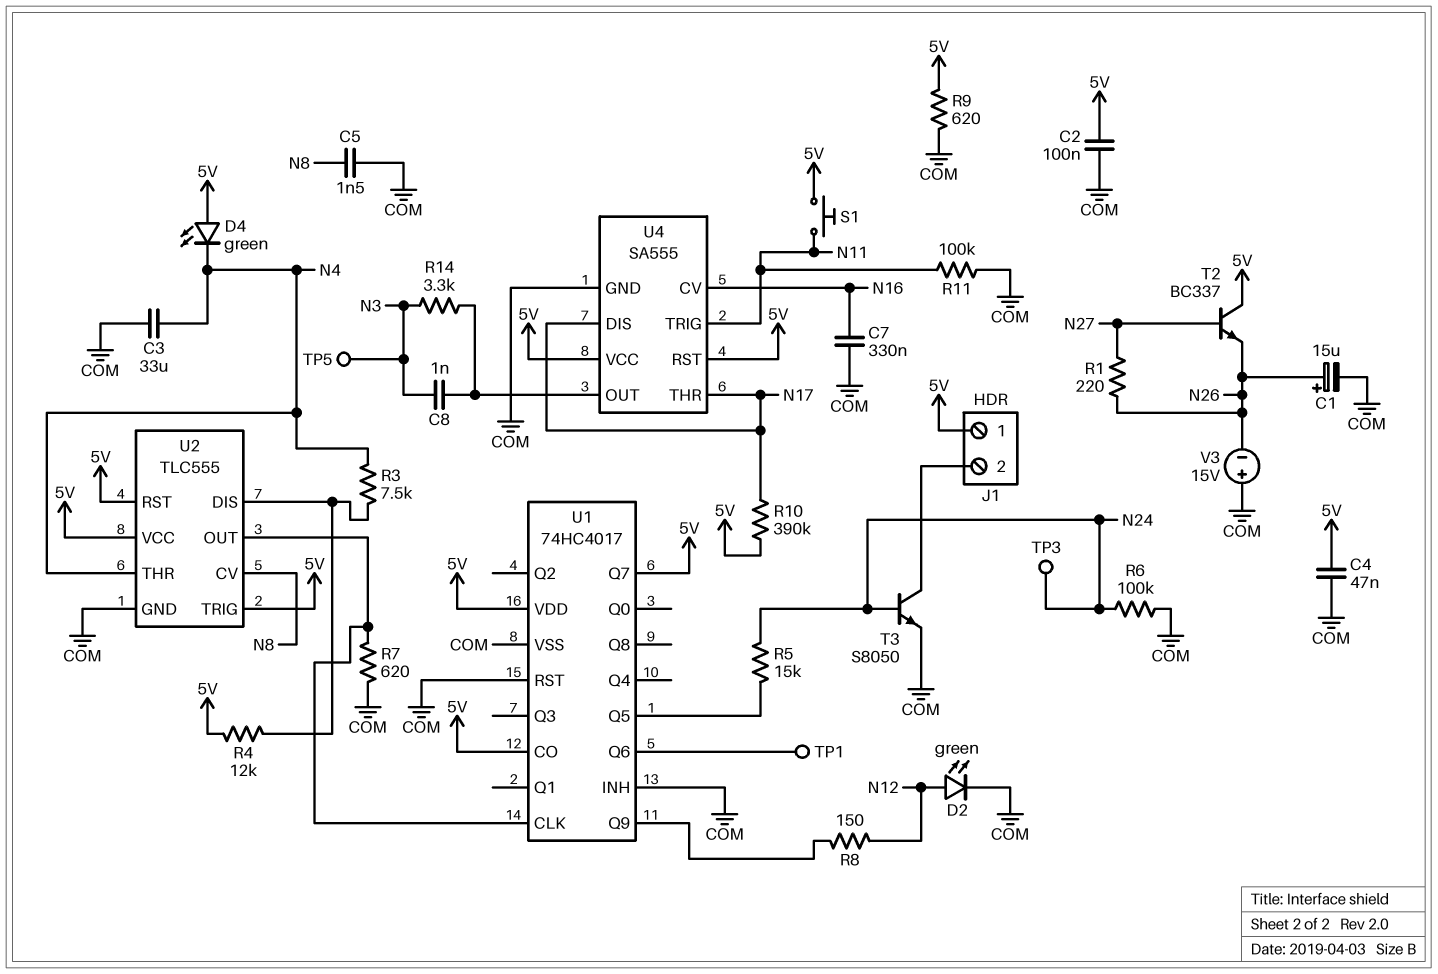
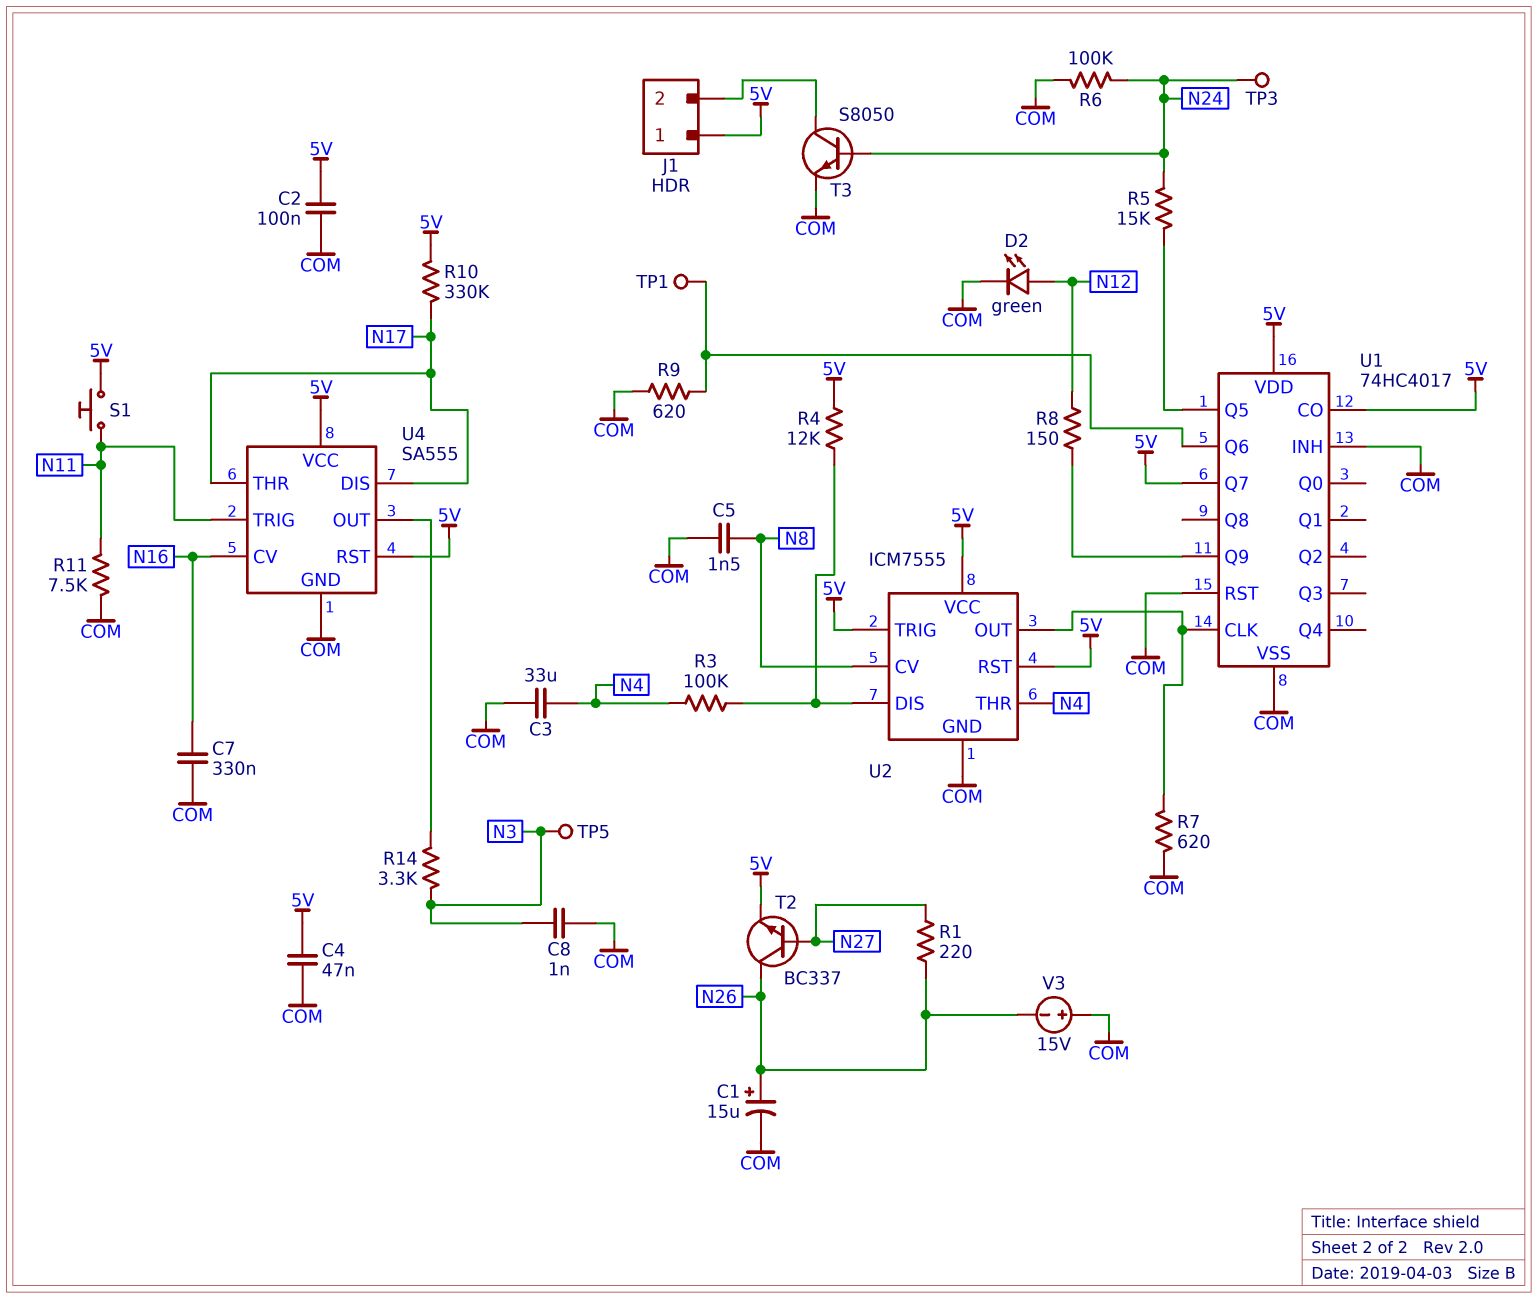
C8: 1nF (N3, U4/OUT) -> 1nF (COM, N3)
D4: LED green (A 5V, K N4) -> none
R3: 7.5k (N4, U2/DIS) -> 100k (N4, U2/DIS)
R9: 620 (5V, COM) -> 620 (COM, U1/Q6)
R10: 390k (5V, N17) -> 330k (5V, N17)
R11: 100k (COM, N11) -> 7.5k (COM, N11)
T2: NPN BC337 (B N27, C 5V, E N26) -> NPN BC337 (B N27, C N26, E 5V)
U2: TLC555 -> ICM7555

